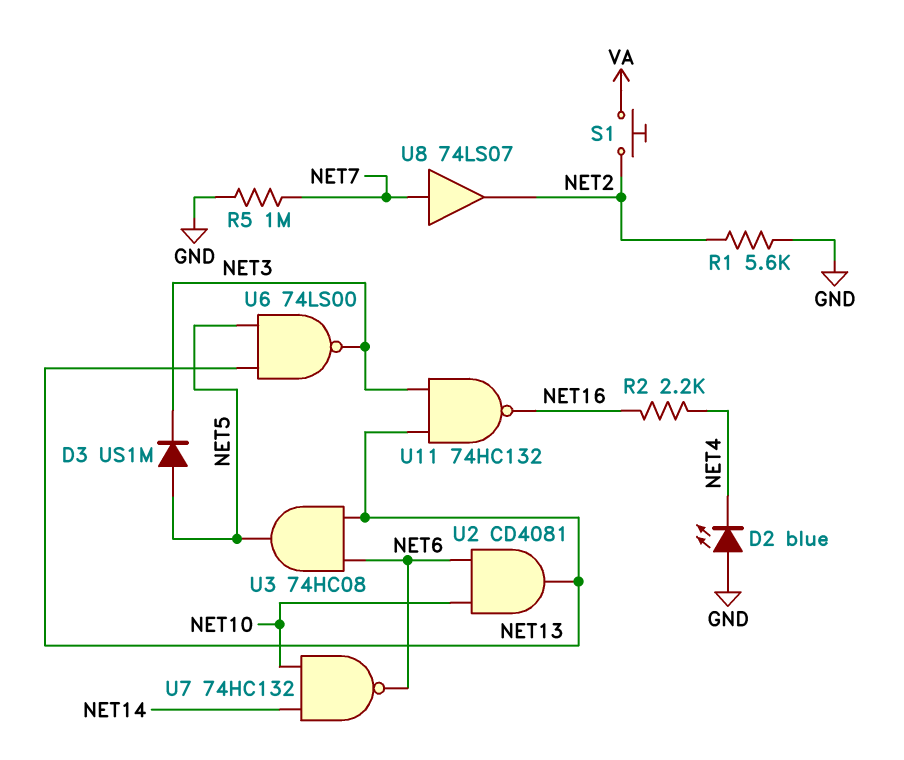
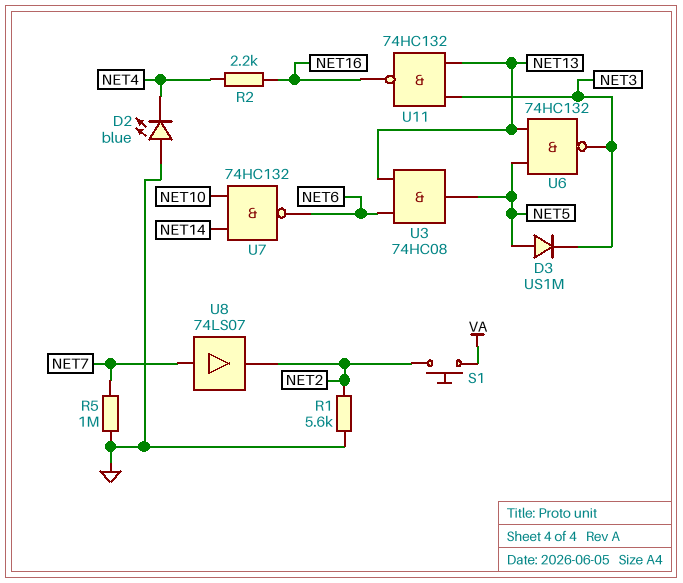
U2: AND CD4081 (in NET6, in NET10, out NET13) -> none
U6: NAND 74LS00 (in NET5, in NET13, out NET3) -> NAND 74HC132 (in NET5, in NET13, out NET3)

